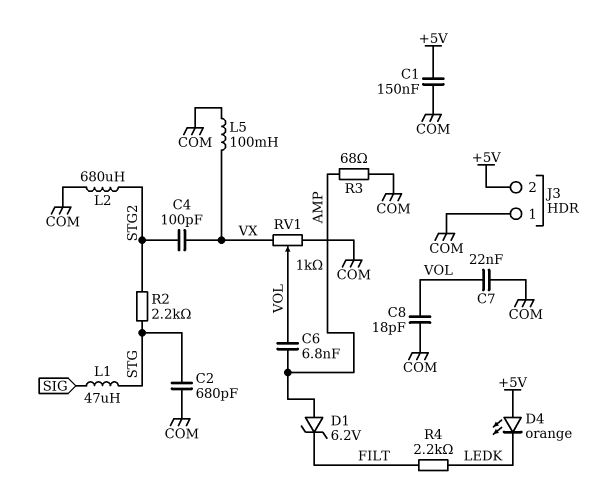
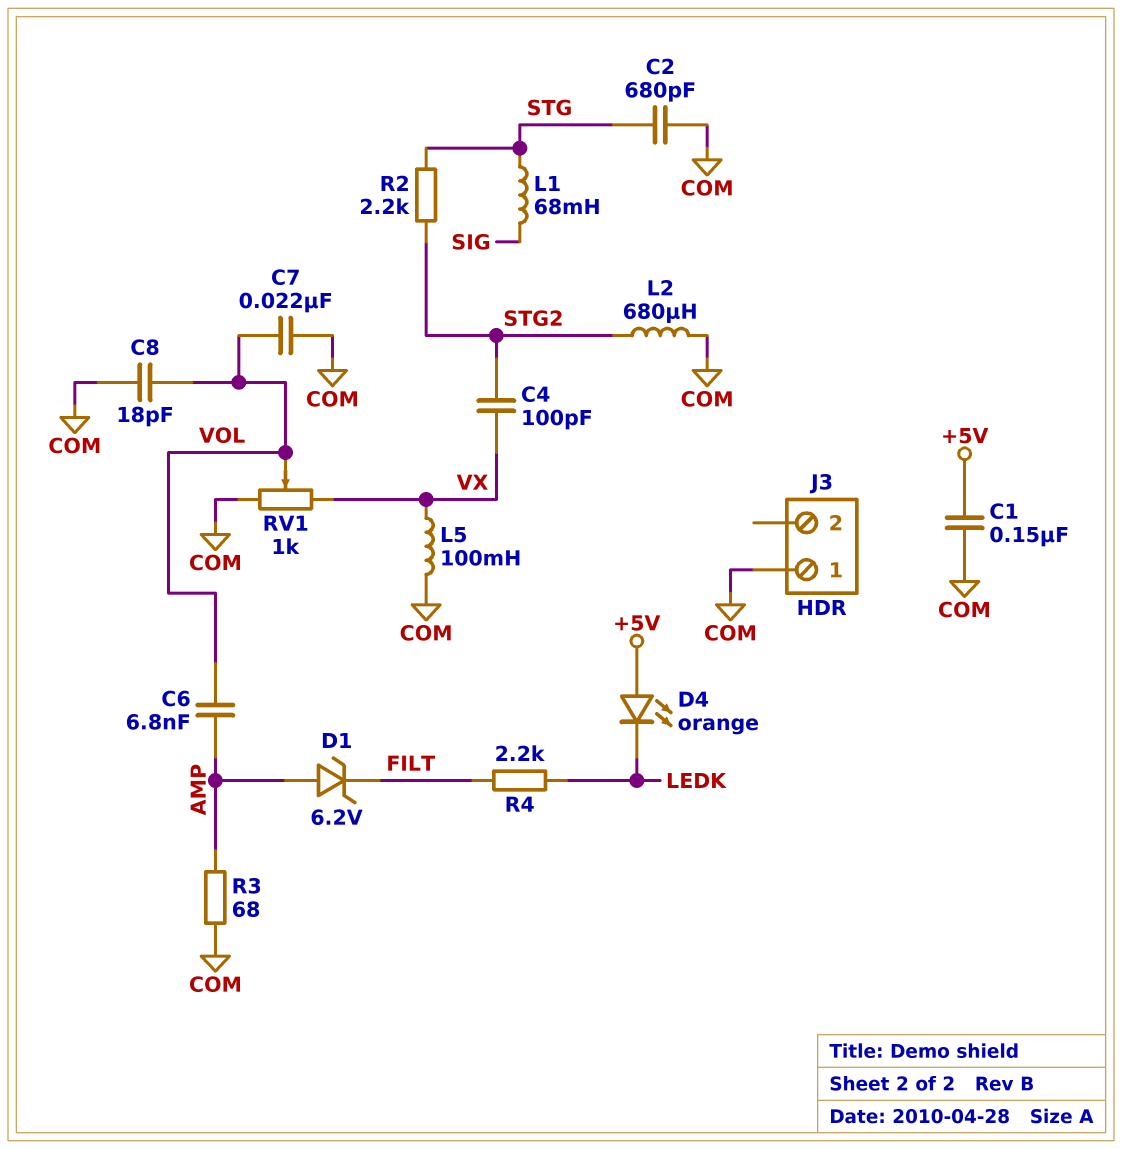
J3 pin 2: +5V -> none
L1: 47uH (SIG, STG) -> 68mH (SIG, STG)

